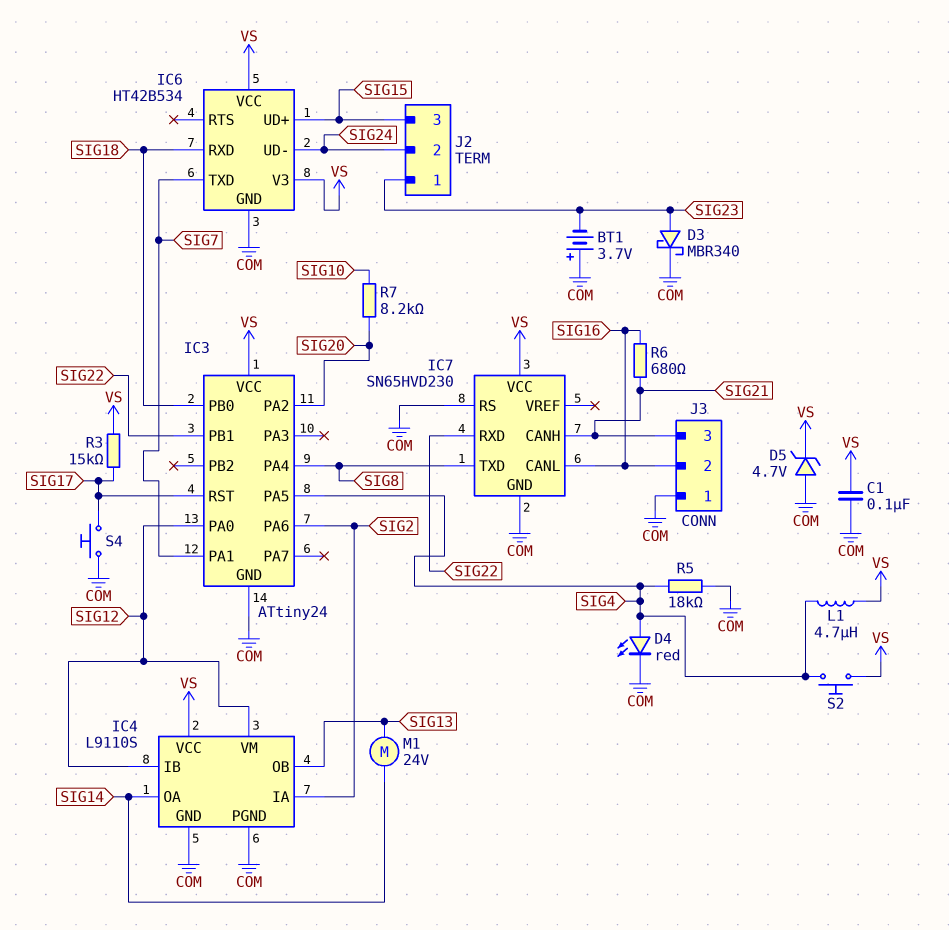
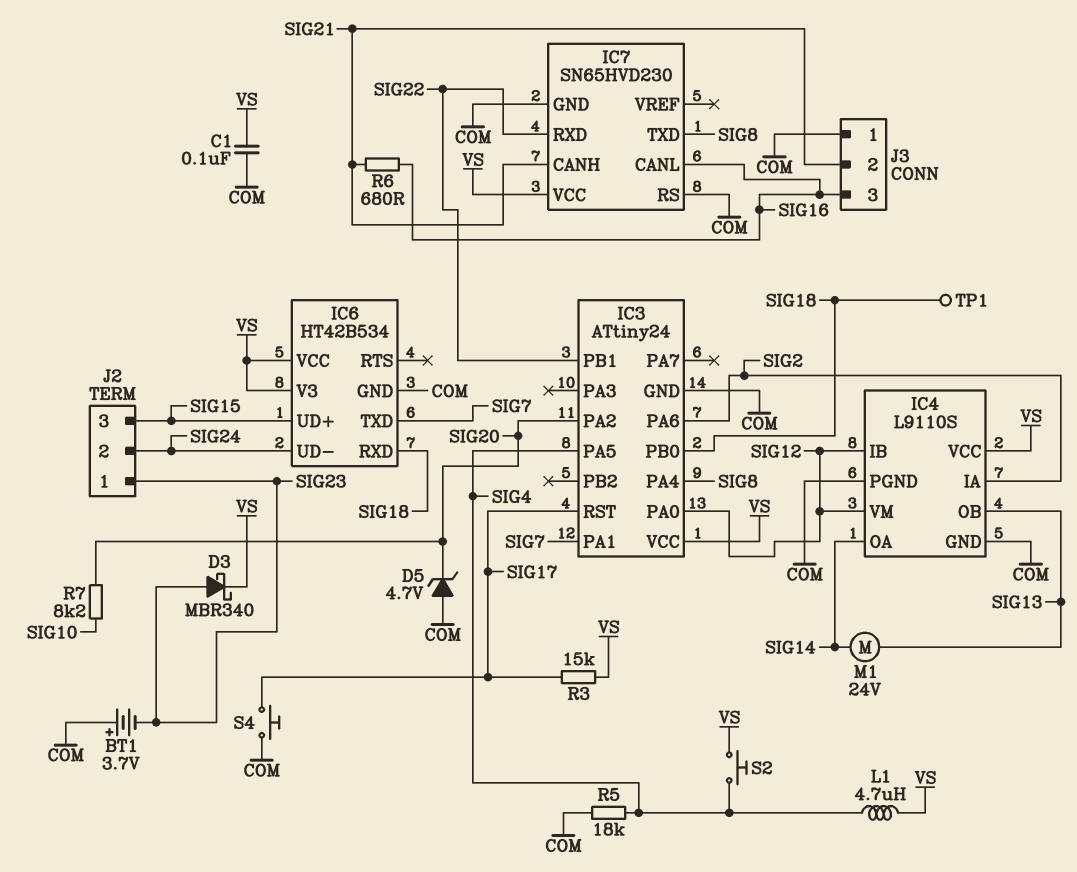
D3: schottky MBR340 (A SIG23, K COM) -> schottky MBR340 (A SIG23, K VS)
D4: LED red (A SIG4, K COM) -> none
D5: zener 4.7V (A COM, K VS) -> zener 4.7V (A COM, K SIG20)
J3 pin 2: SIG16 -> SIG21
J3 pin 3: SIG21 -> SIG16
TP1: none -> test point (SIG18)

